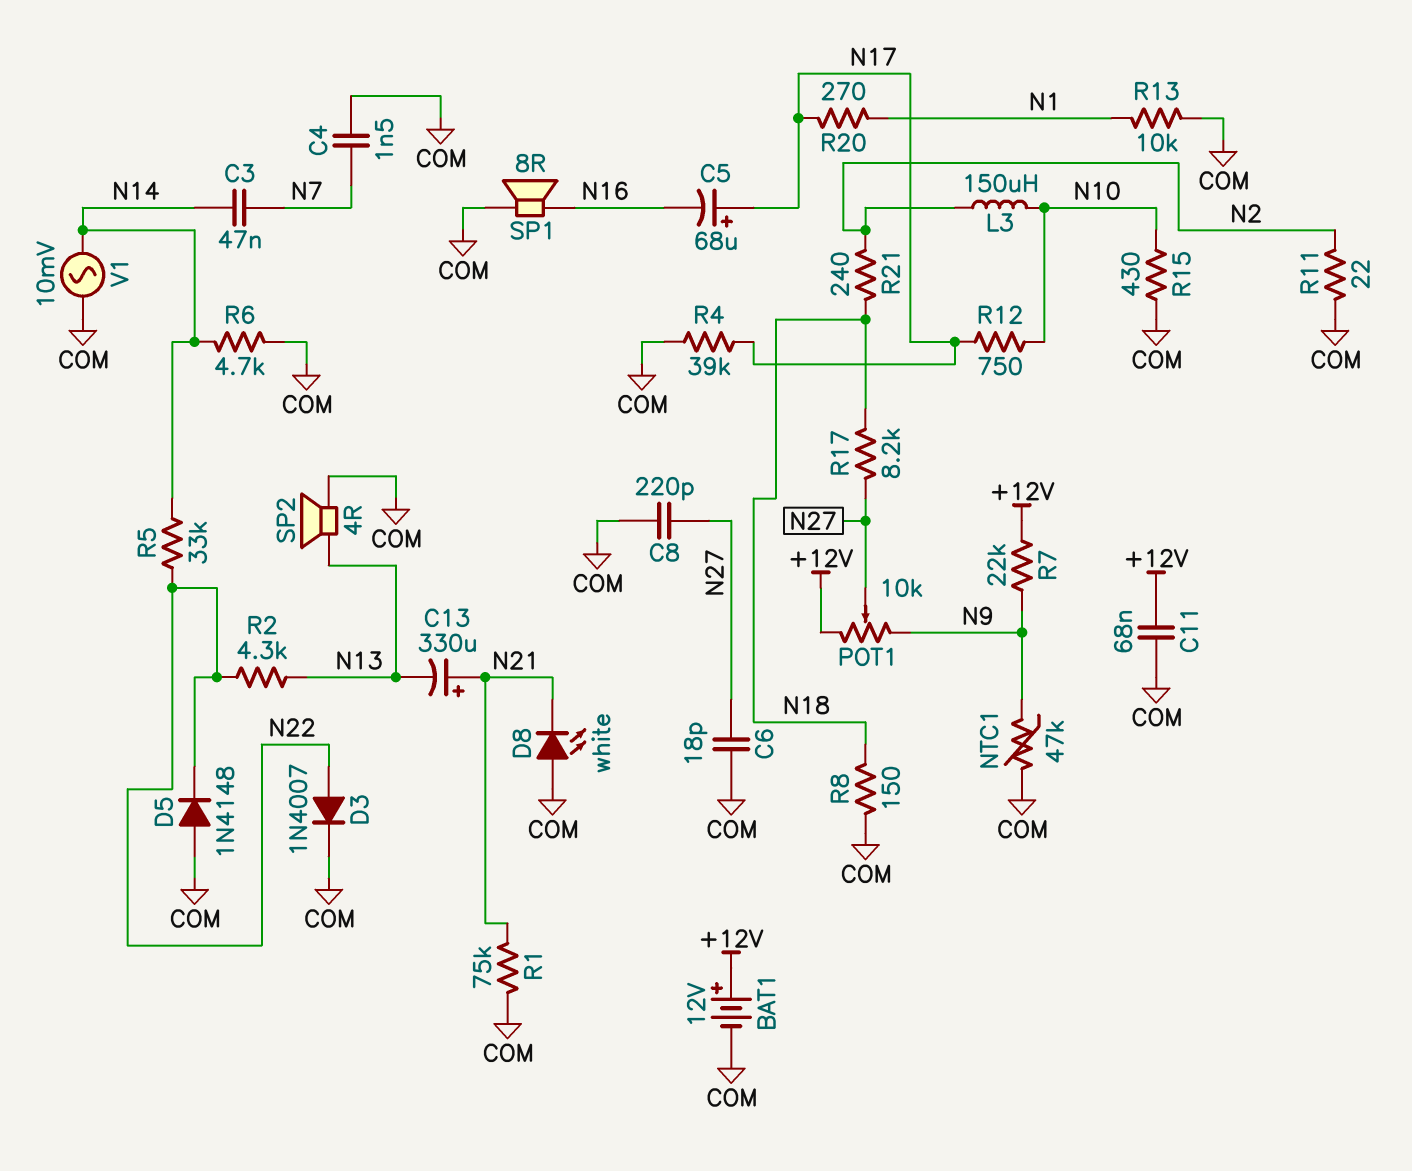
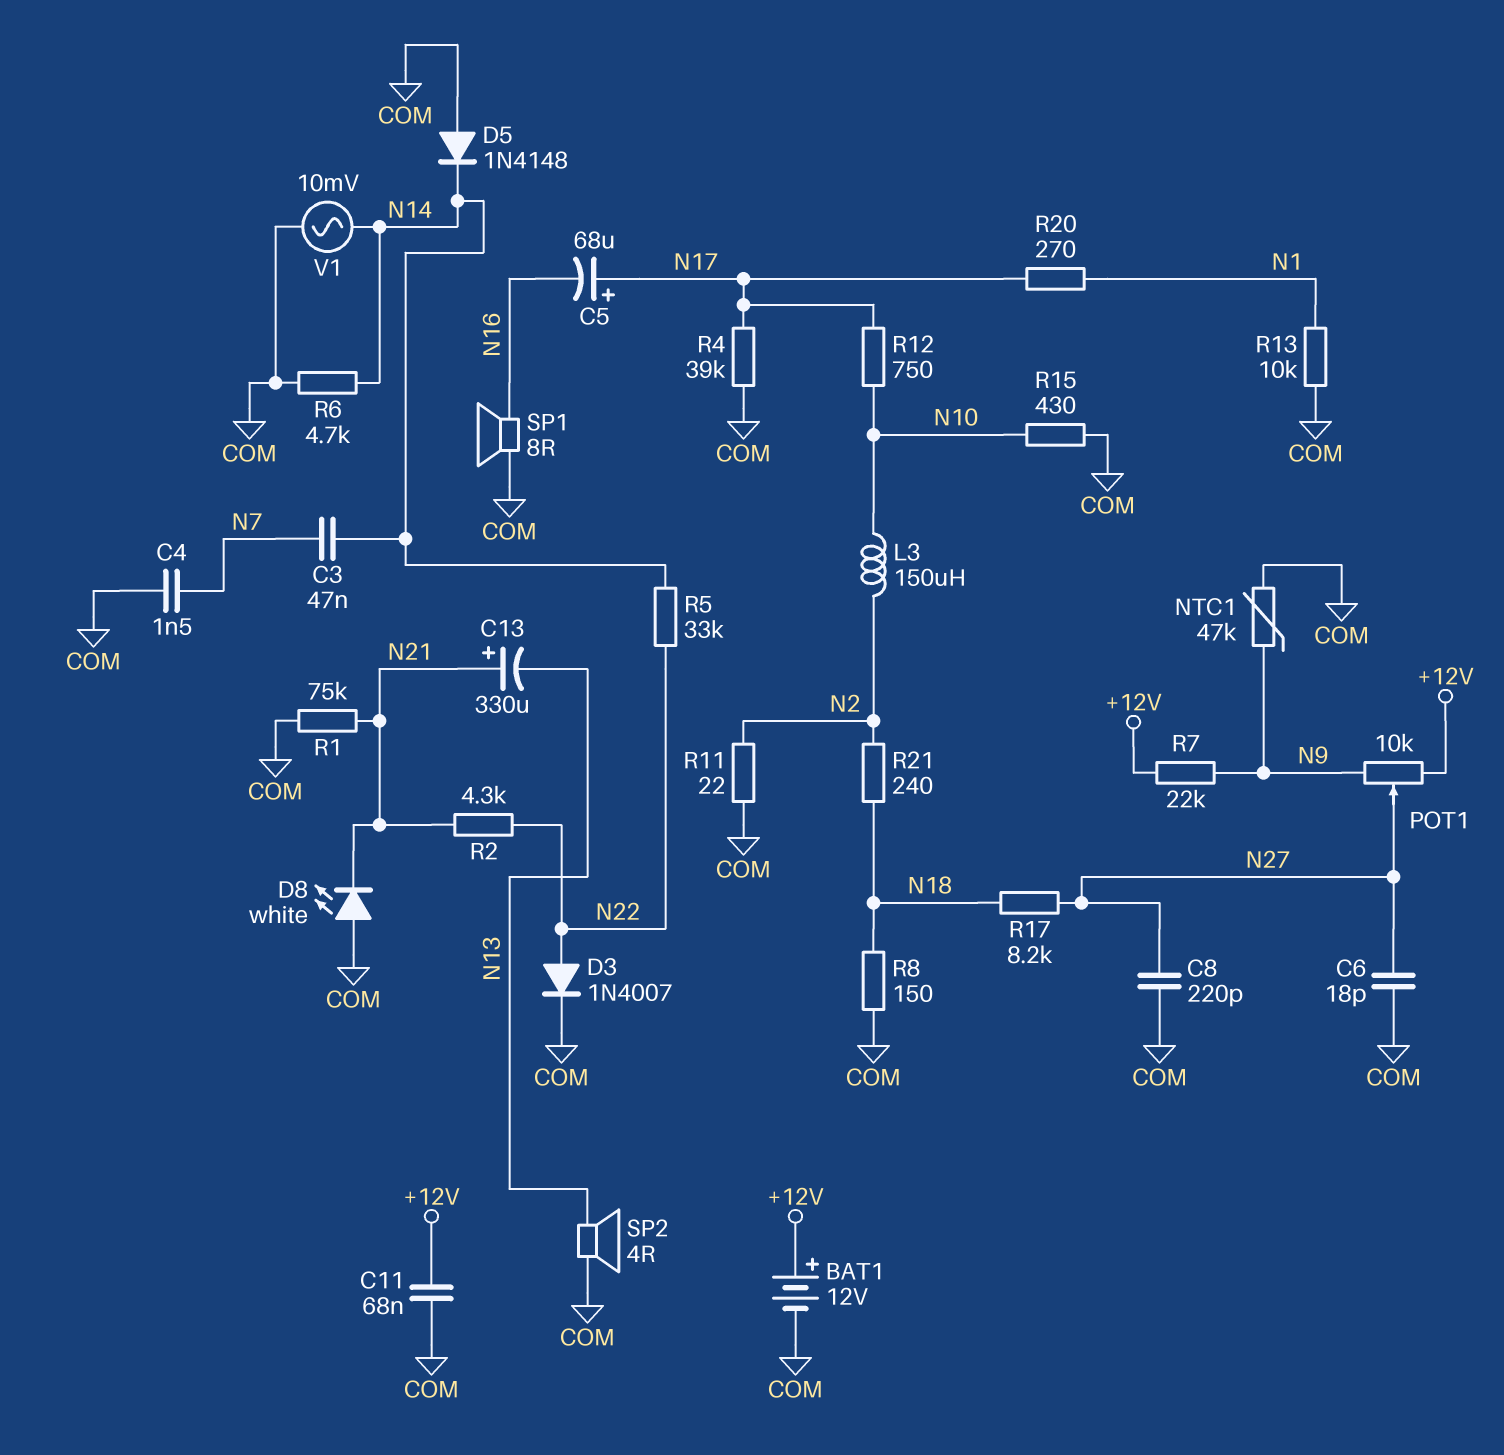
D5: diode 1N4148 (A COM, K N22) -> diode 1N4148 (A COM, K N14)
R2: 4.3k (N13, N22) -> 4.3k (N21, N22)

